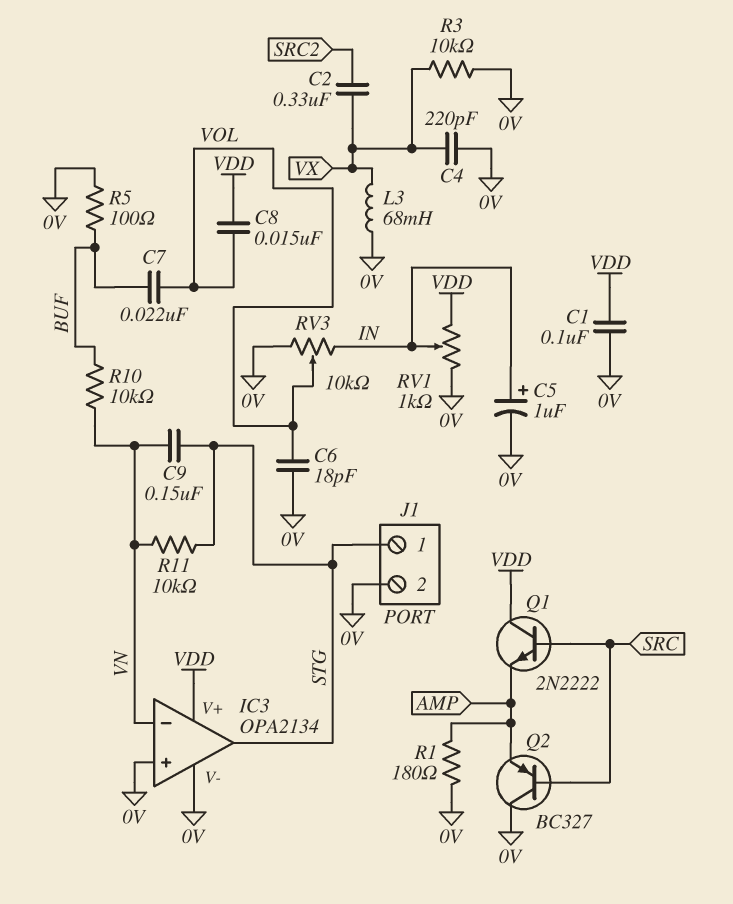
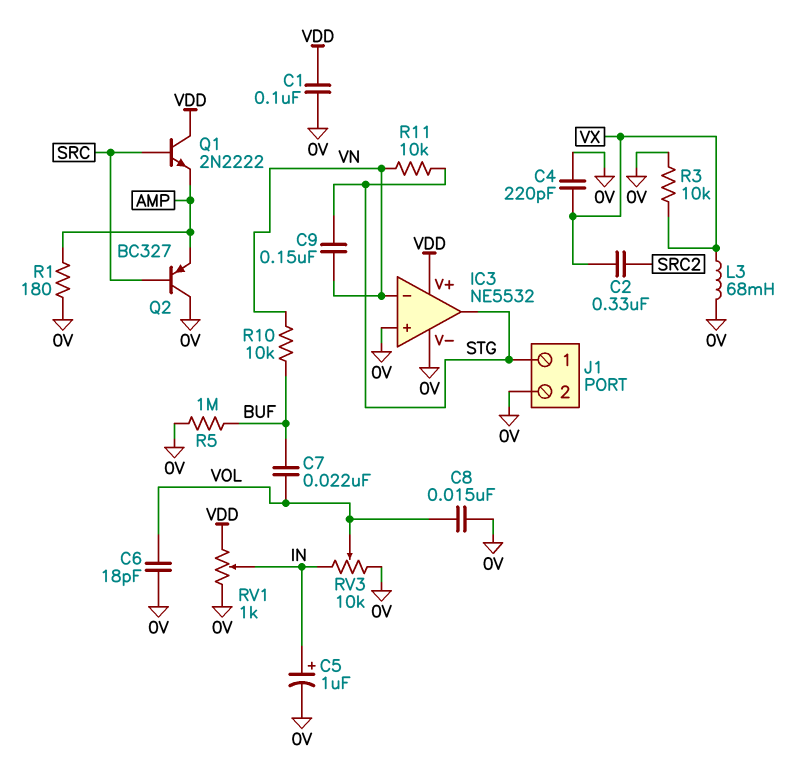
C8: 15nF (VDD, VOL) -> 15nF (0V, VOL)
IC3: OPA2134 -> NE5532
R5: 100 (0V, BUF) -> 1M (0V, BUF)

